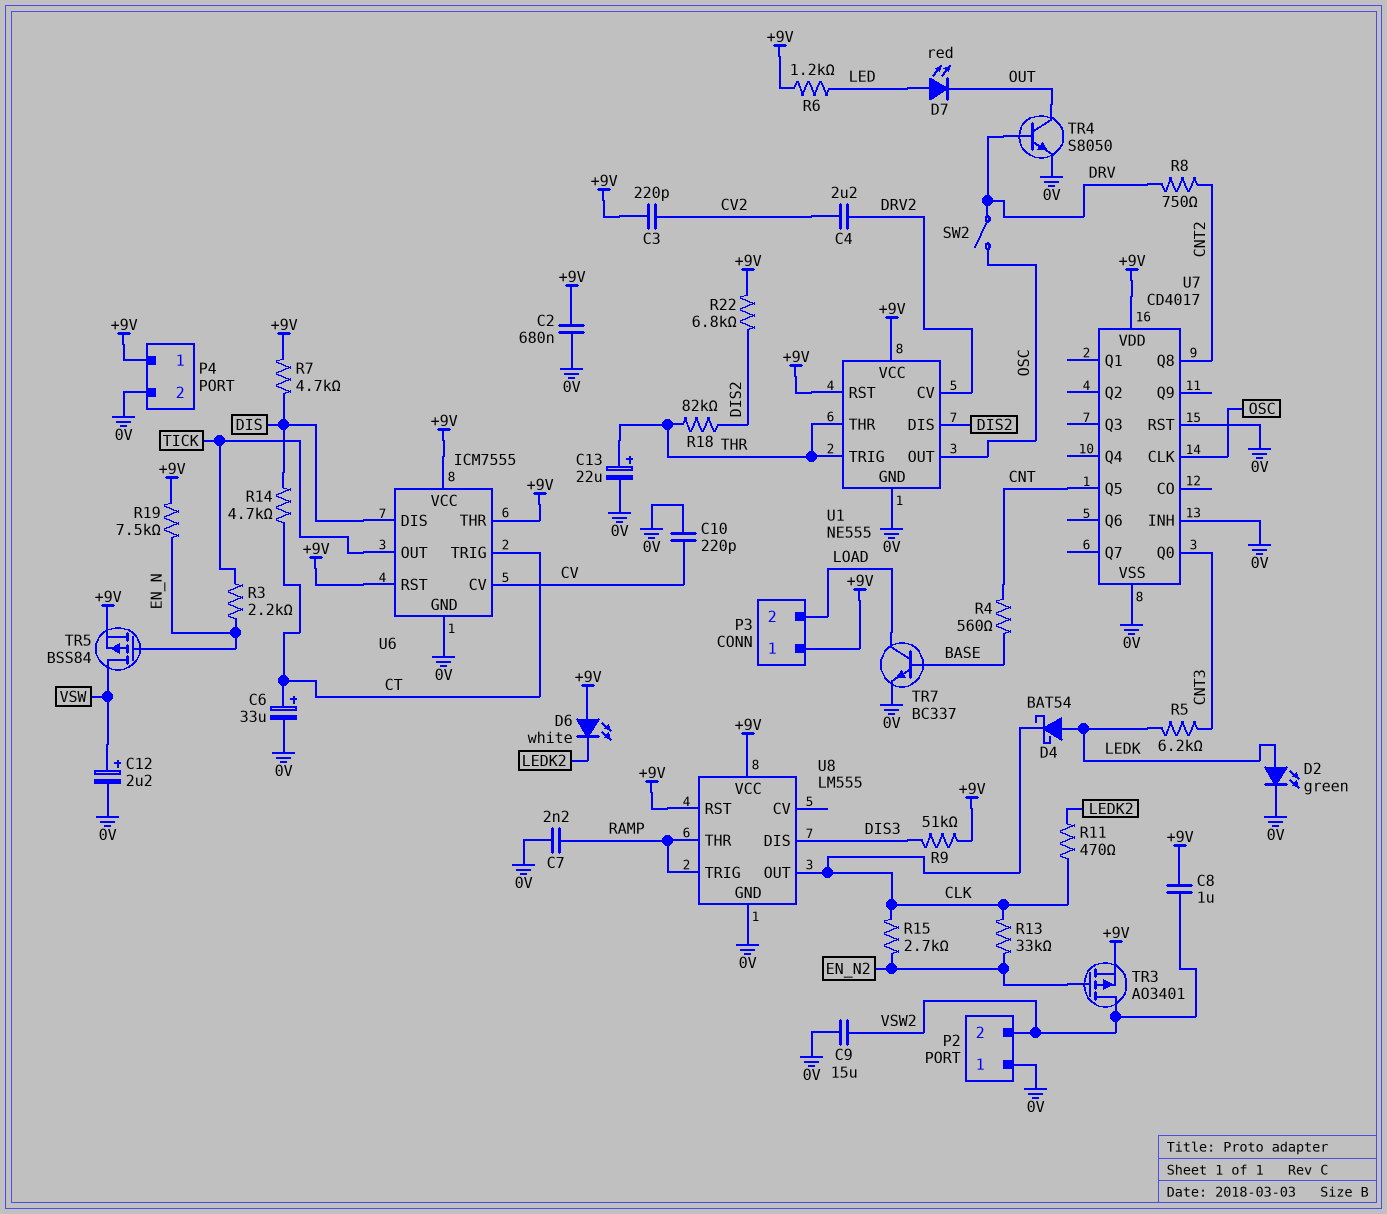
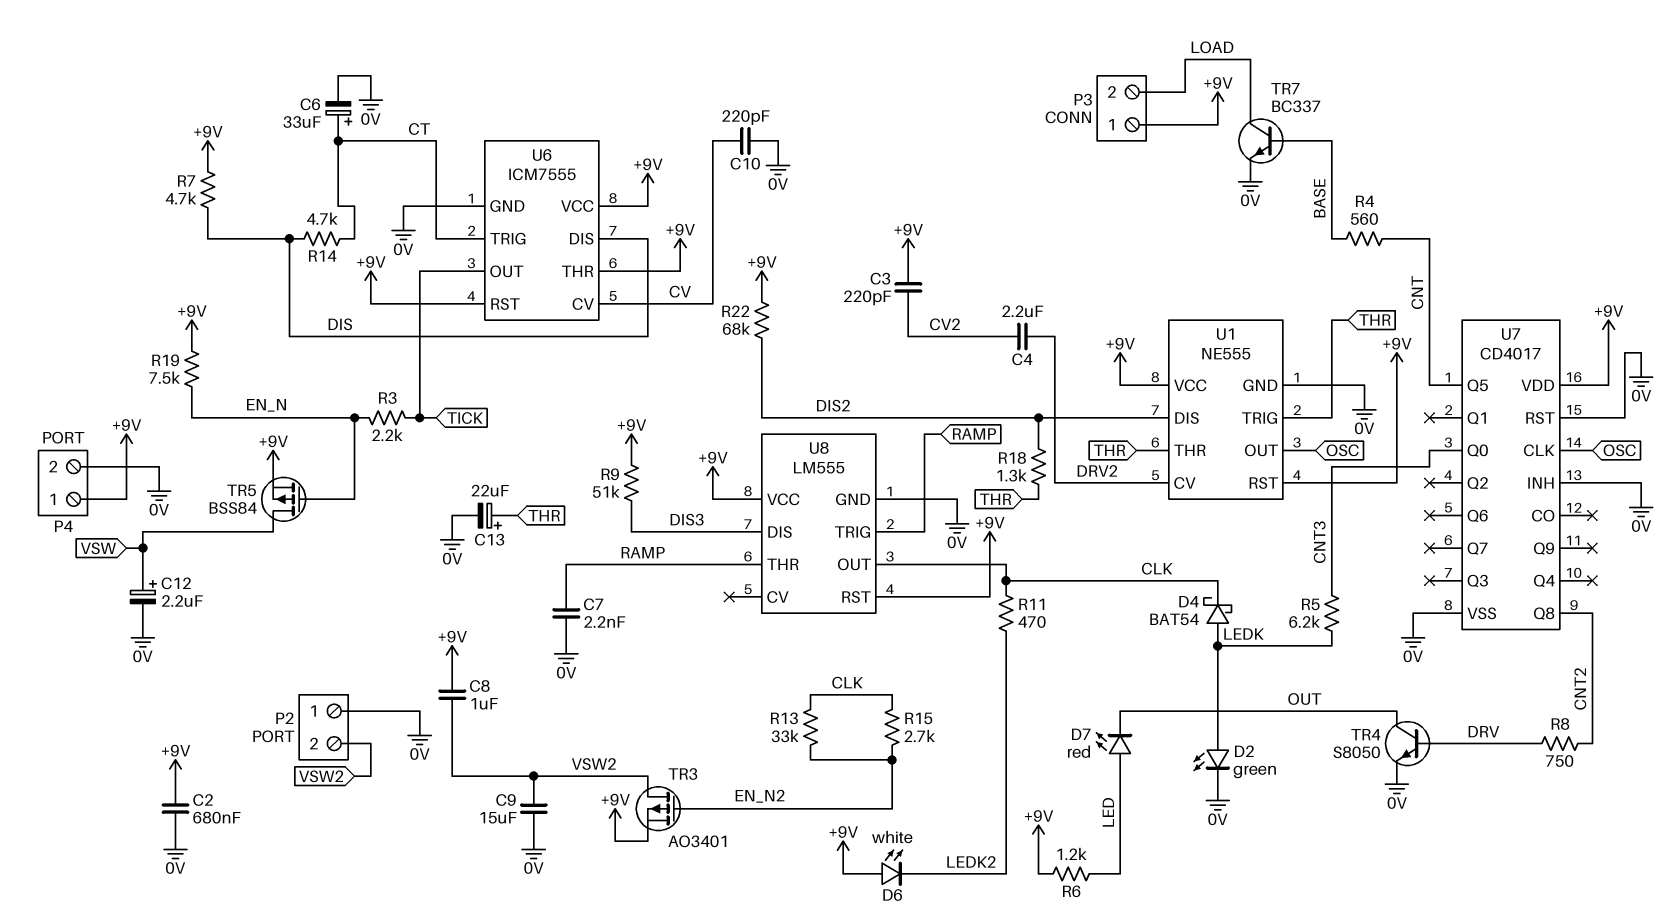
R18: 82k (DIS2, THR) -> 1.3k (DIS2, THR)
R22: 6.8k (+9V, DIS2) -> 68k (+9V, DIS2)
SW2: switch (DRV, OSC) -> none

